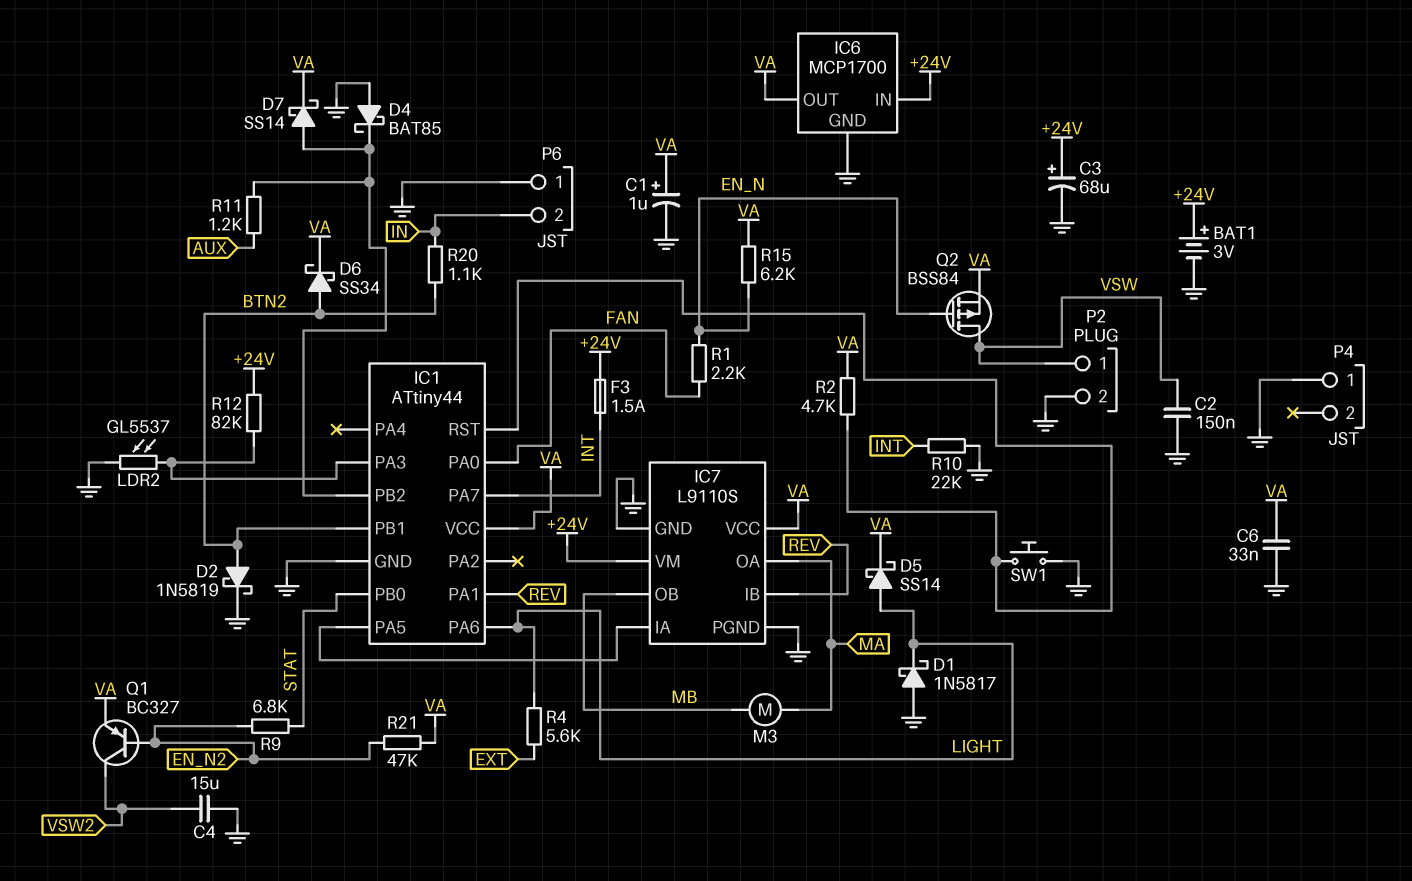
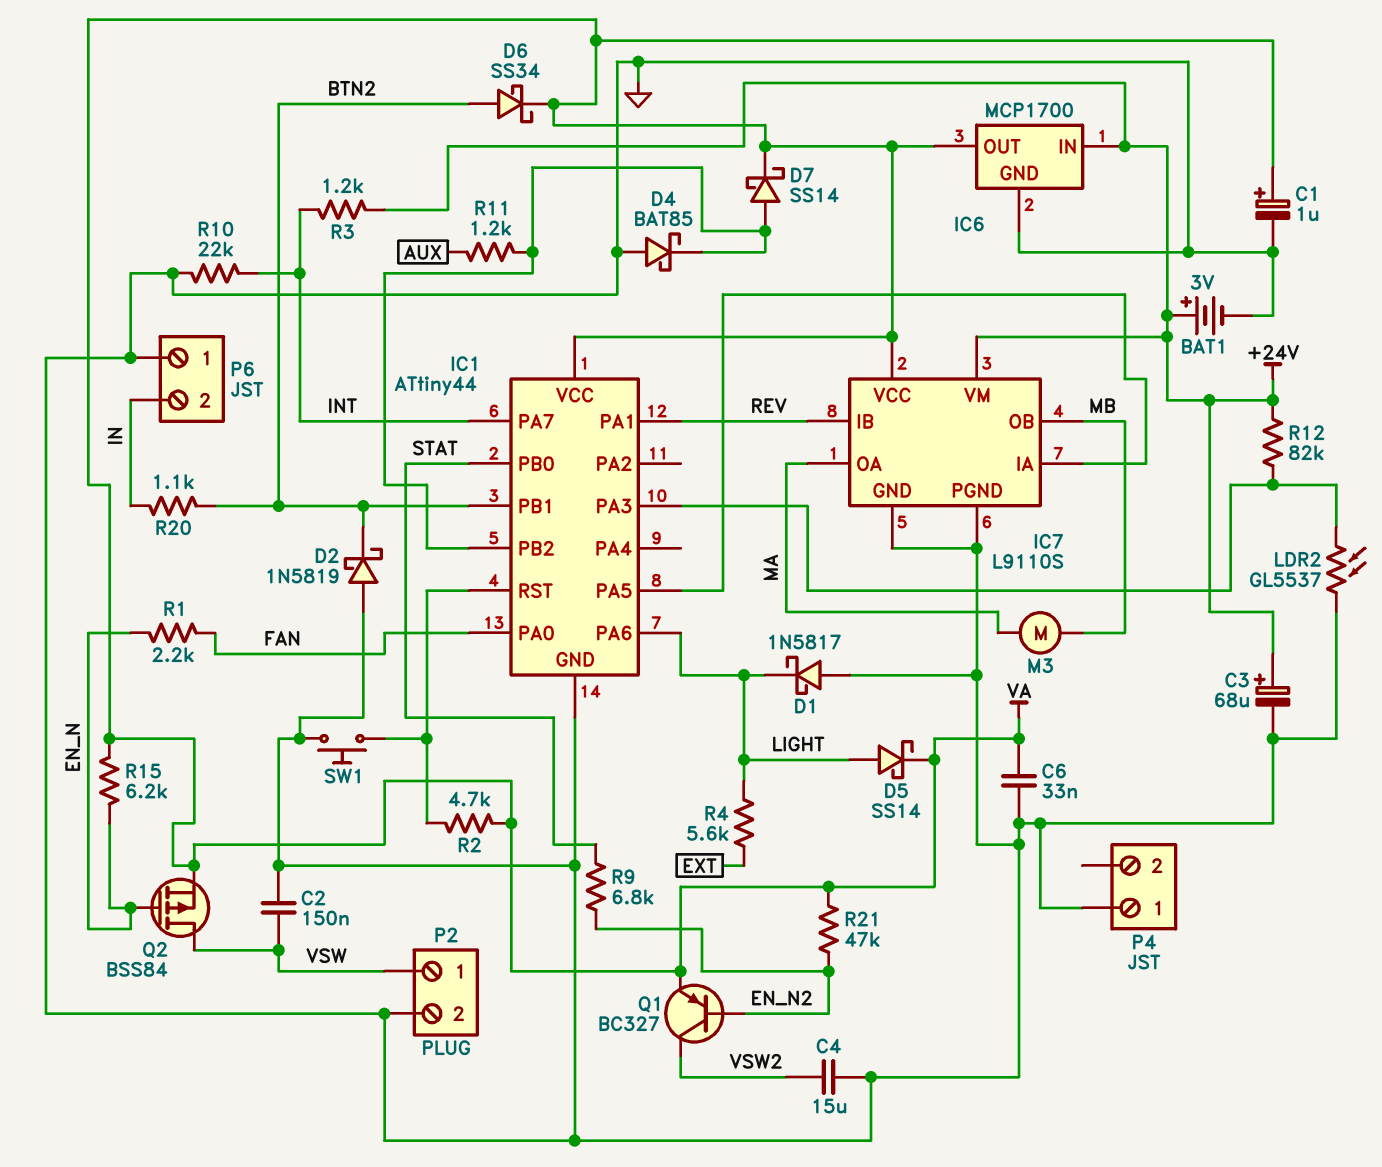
D2: schottky 1N5819 (A BTN2, K GND) -> schottky 1N5819 (A GND, K BTN2)
F3: 1.5A (+24V, INT) -> none
R3: none -> 1.2k (+24V, INT)

